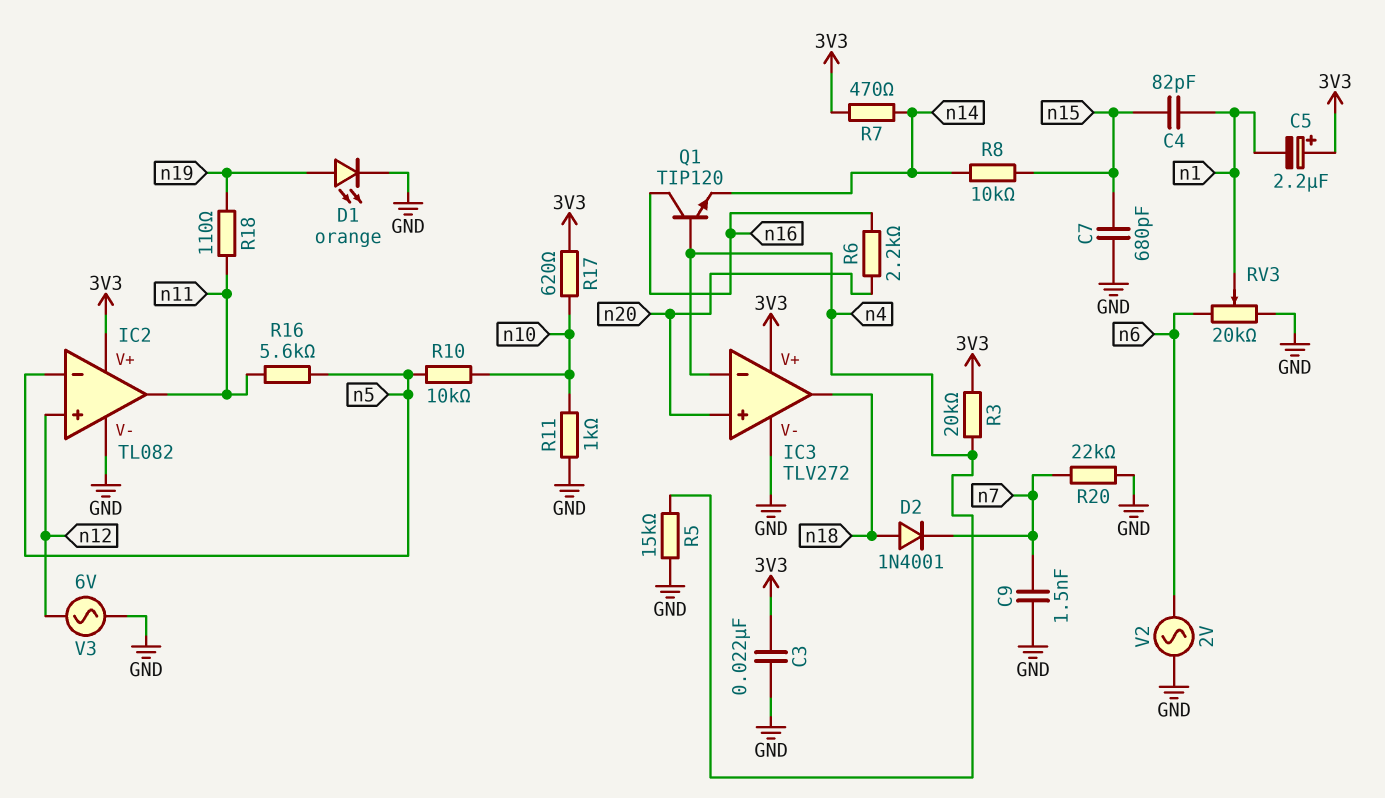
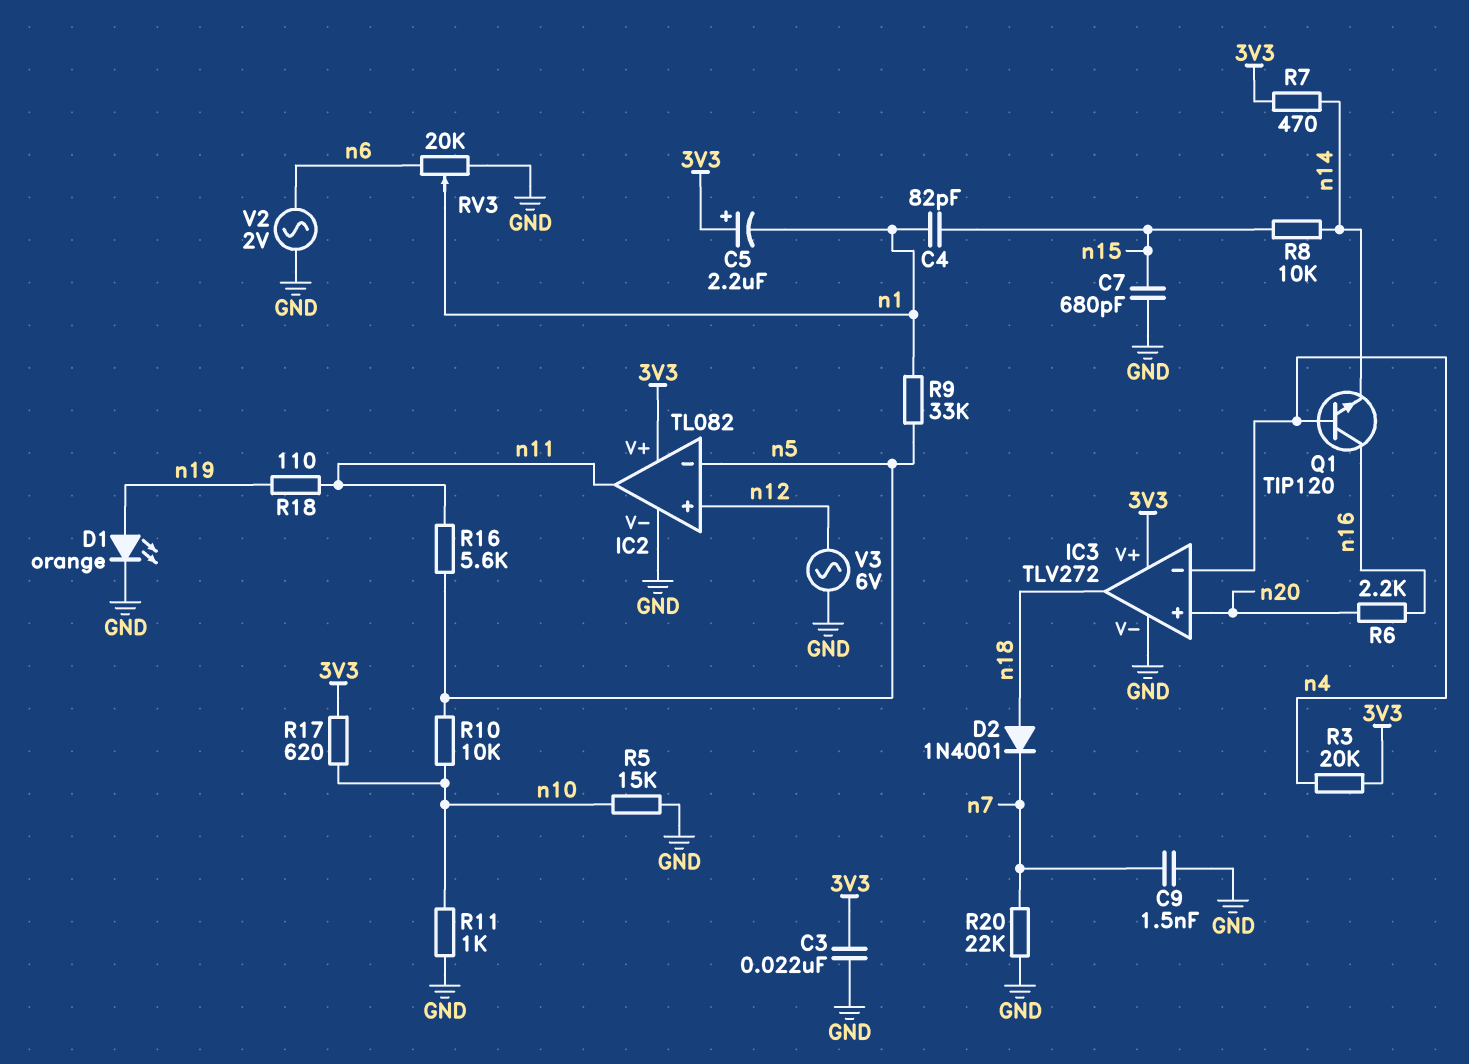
R5: 15k (GND, n4) -> 15k (GND, n10)
R9: none -> 33k (n1, n5)

